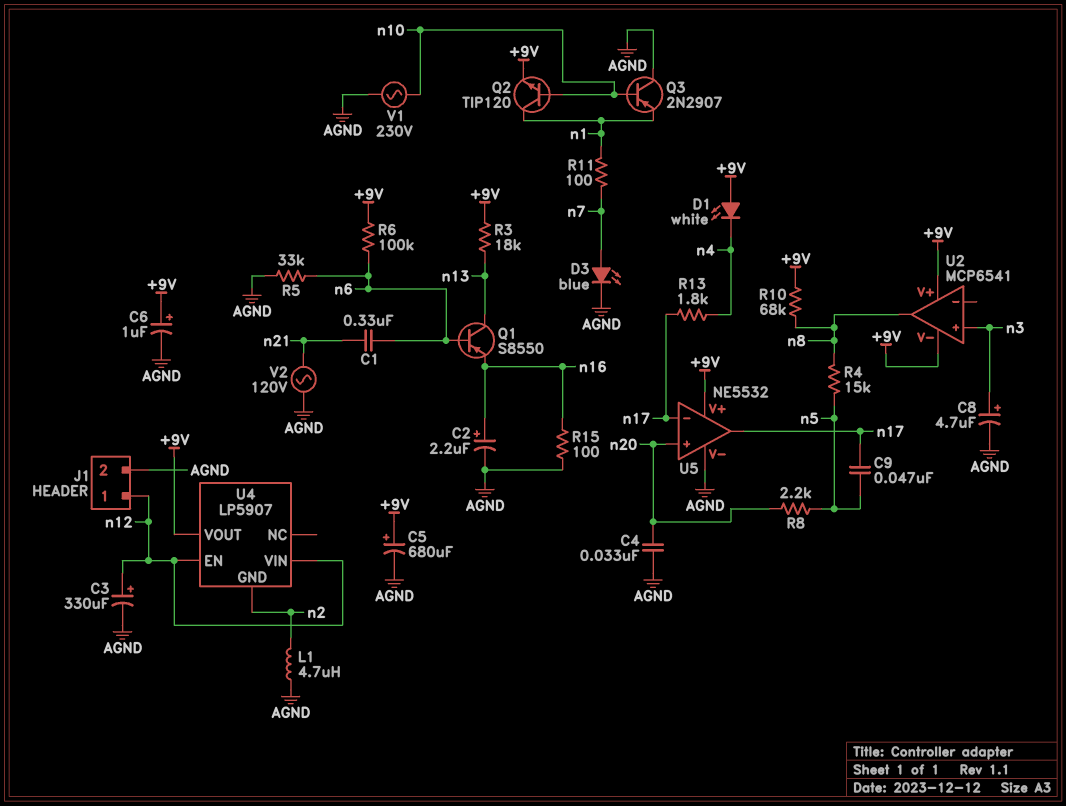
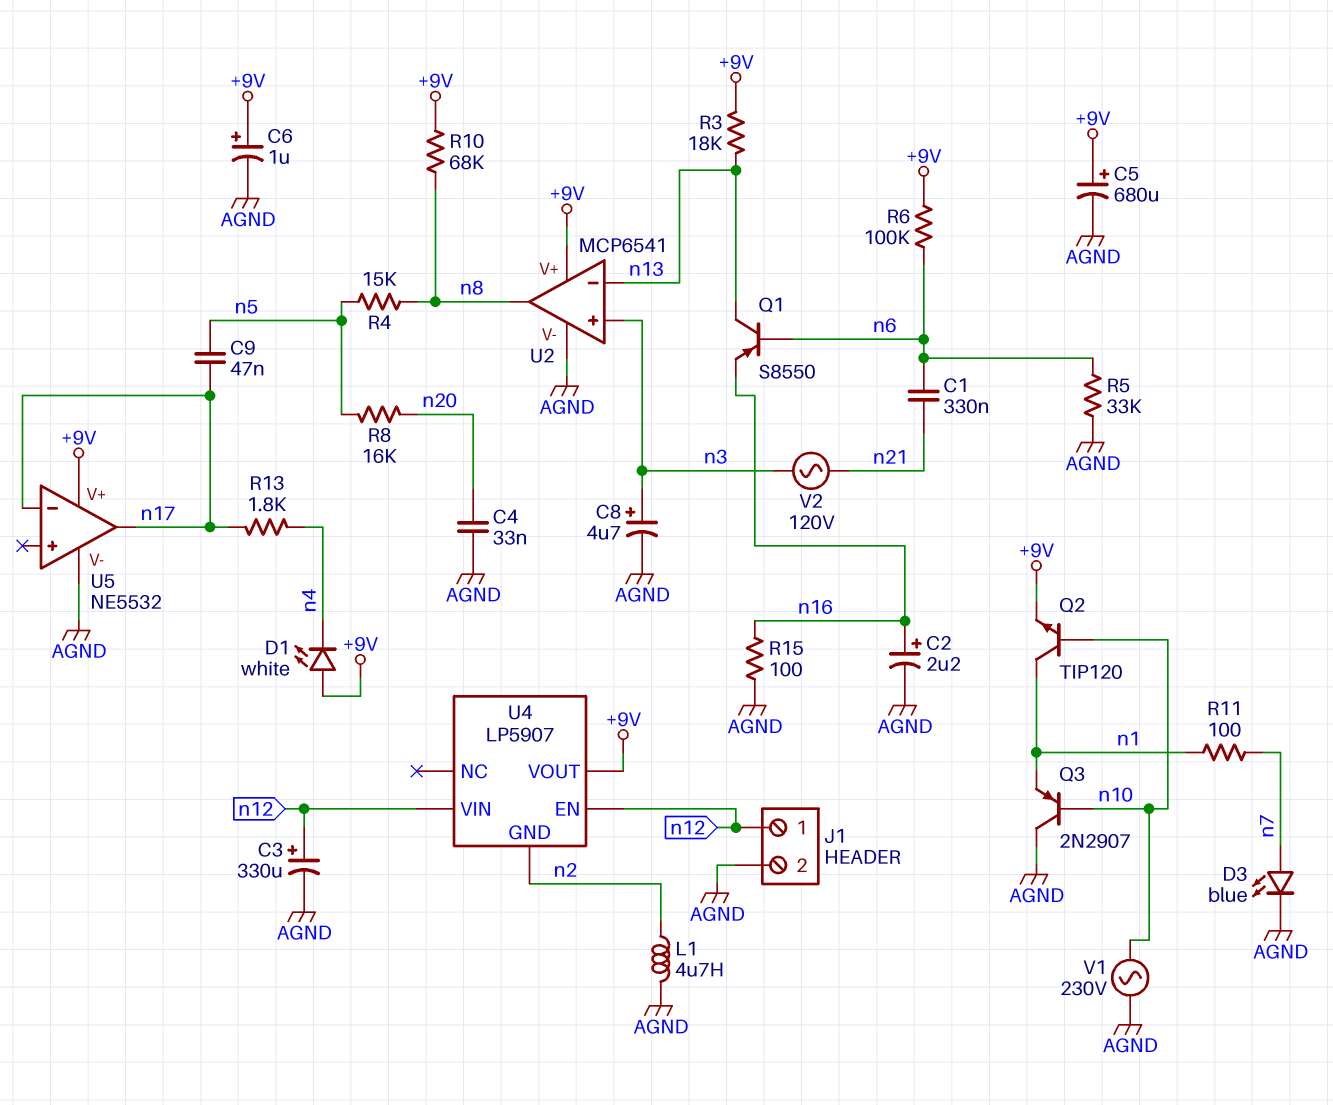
R8: 2.2k (n5, n20) -> 16k (n5, n20)
U2 pin V-: +9V -> AGND
U2 pin in-: none -> n13
U5 pin in+: n20 -> none
V2: AC 120V (AGND, n21) -> AC 120V (n3, n21)

